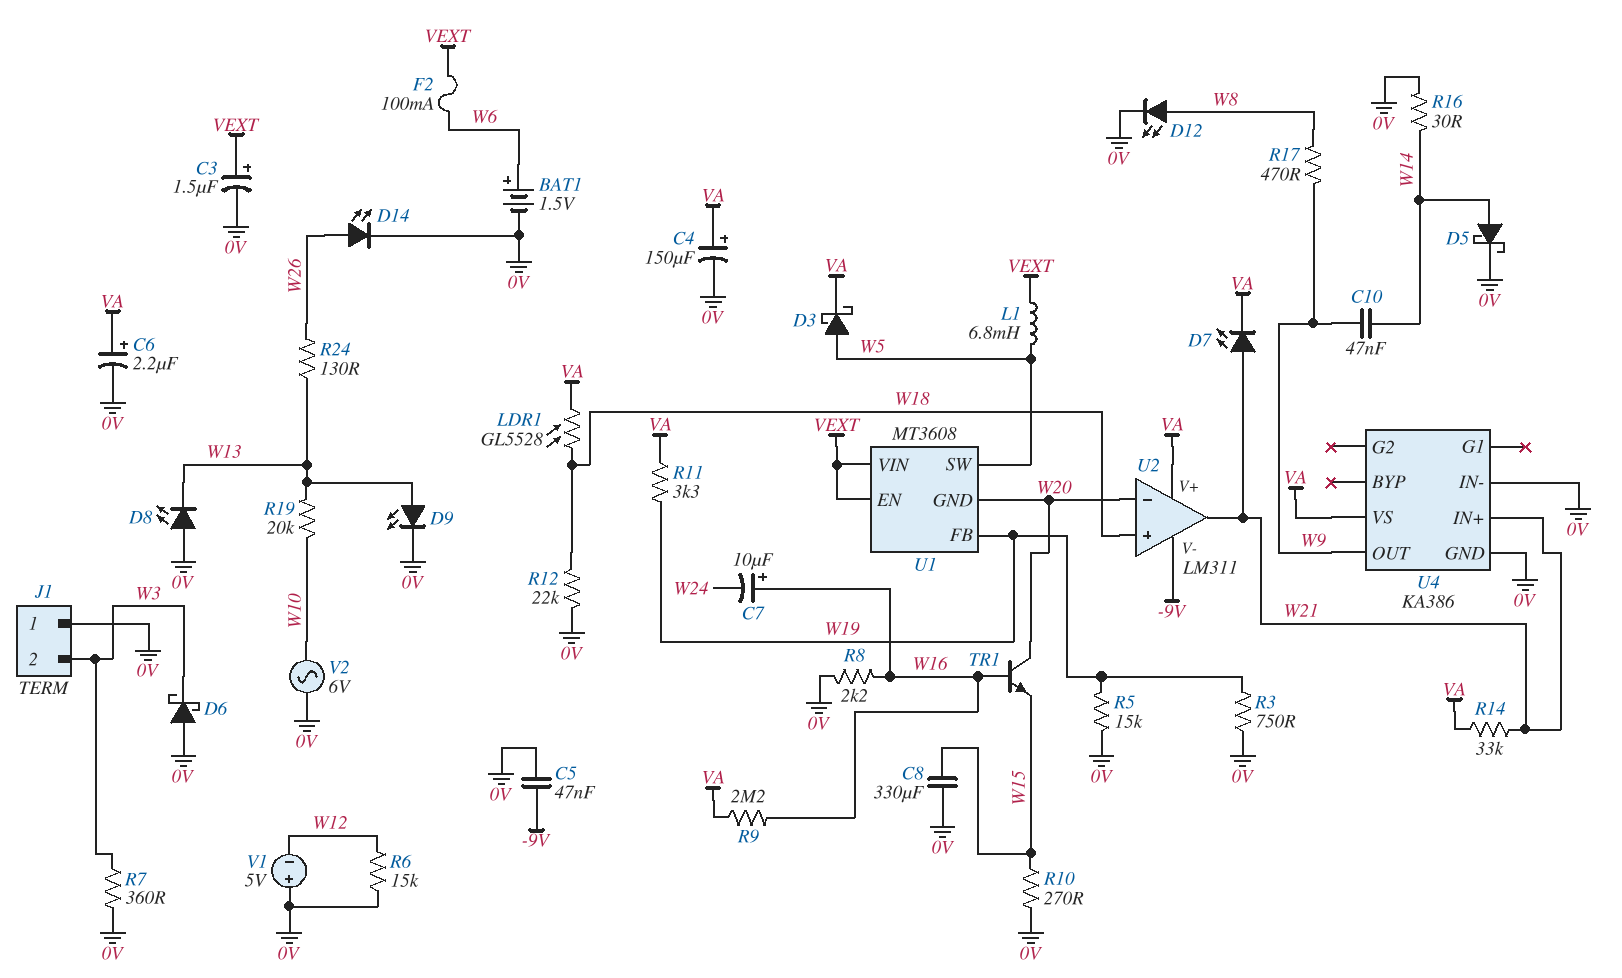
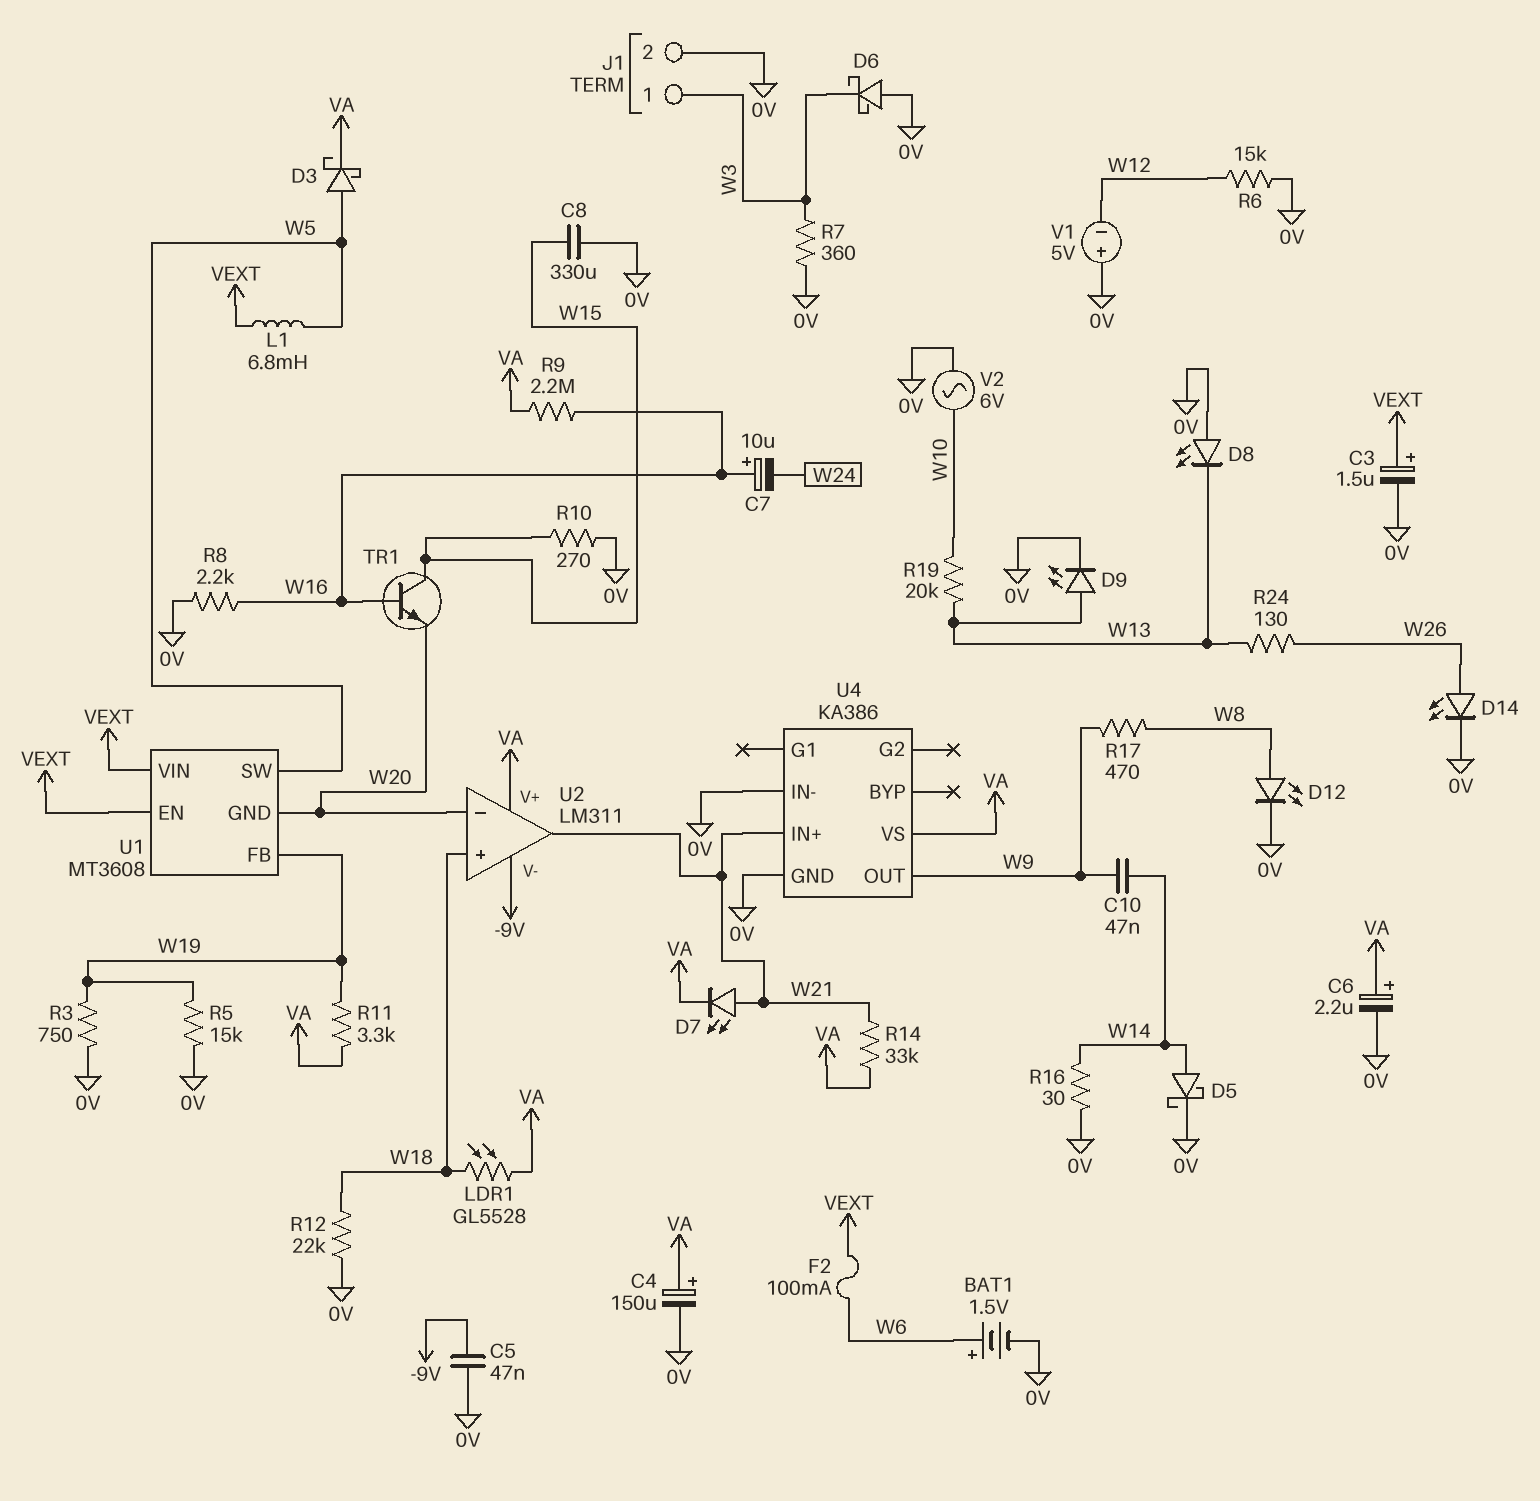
J1 pin 1: 0V -> W3
J1 pin 2: W3 -> 0V
TR1: NPN (B W16, C W20, E W15) -> NPN (B W16, C W15, E W20)

